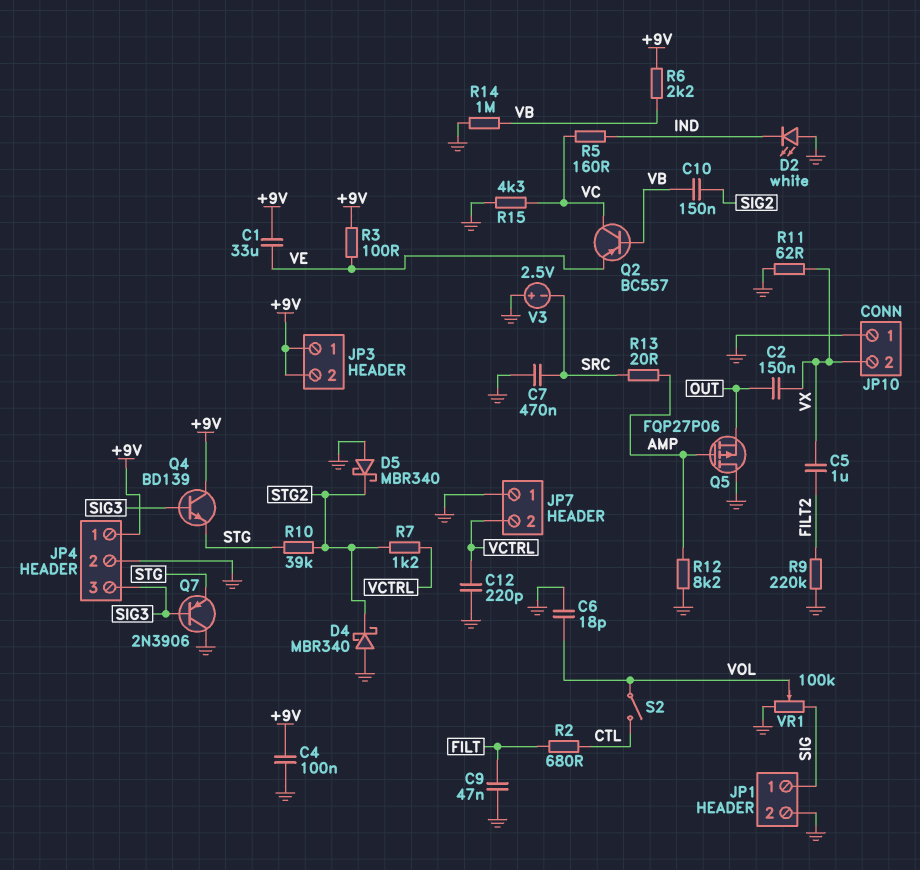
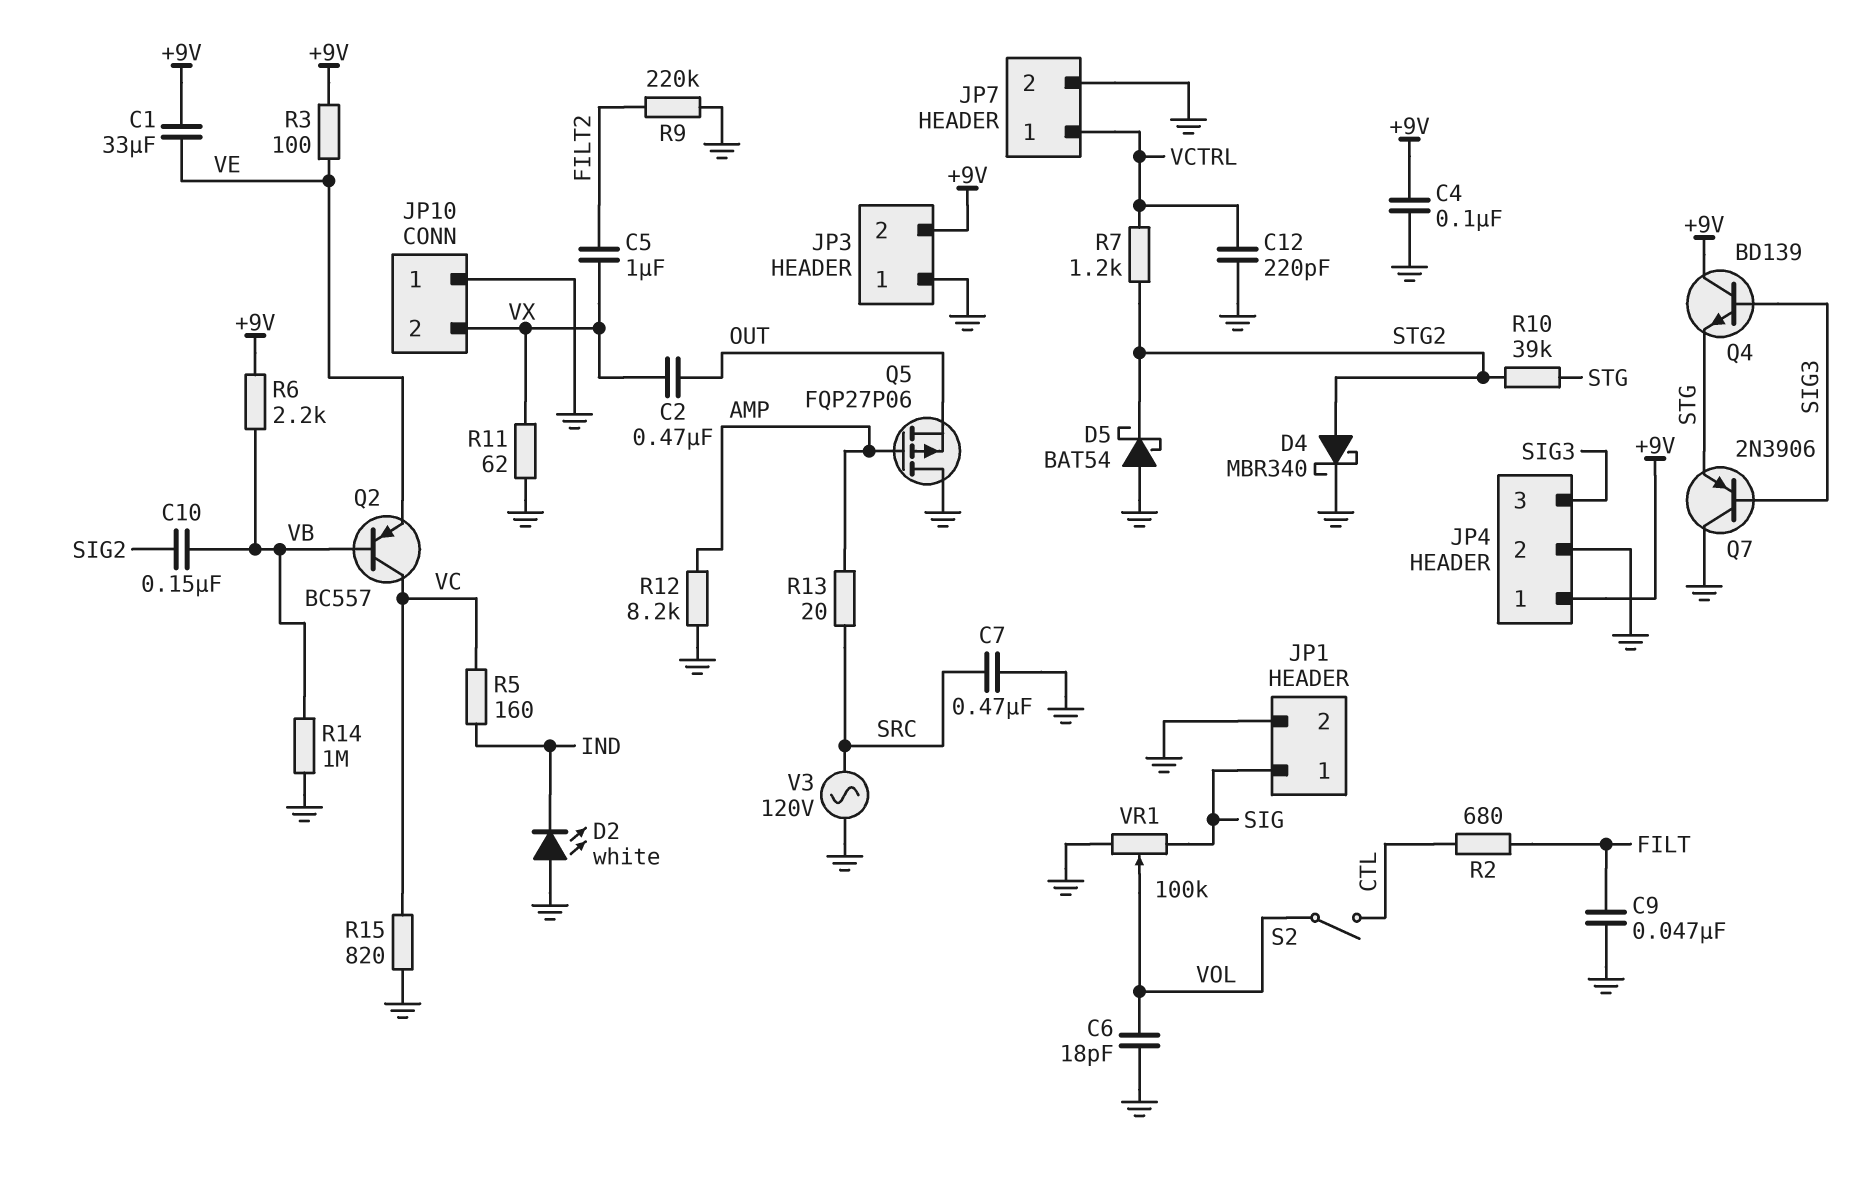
C2: 150nF (OUT, VX) -> 470nF (OUT, VX)
D4: schottky MBR340 (A GND, K STG2) -> schottky MBR340 (A STG2, K GND)
D5: schottky MBR340 (A GND, K STG2) -> schottky BAT54 (A GND, K STG2)
JP3 pin 1: +9V -> GND
JP7 pin 1: GND -> VCTRL
JP7 pin 2: VCTRL -> GND
R15: 4.3k (GND, VC) -> 820 (GND, VC)
V3: 2.5V (plus GND, minus SRC) -> AC 120V (GND, SRC)

